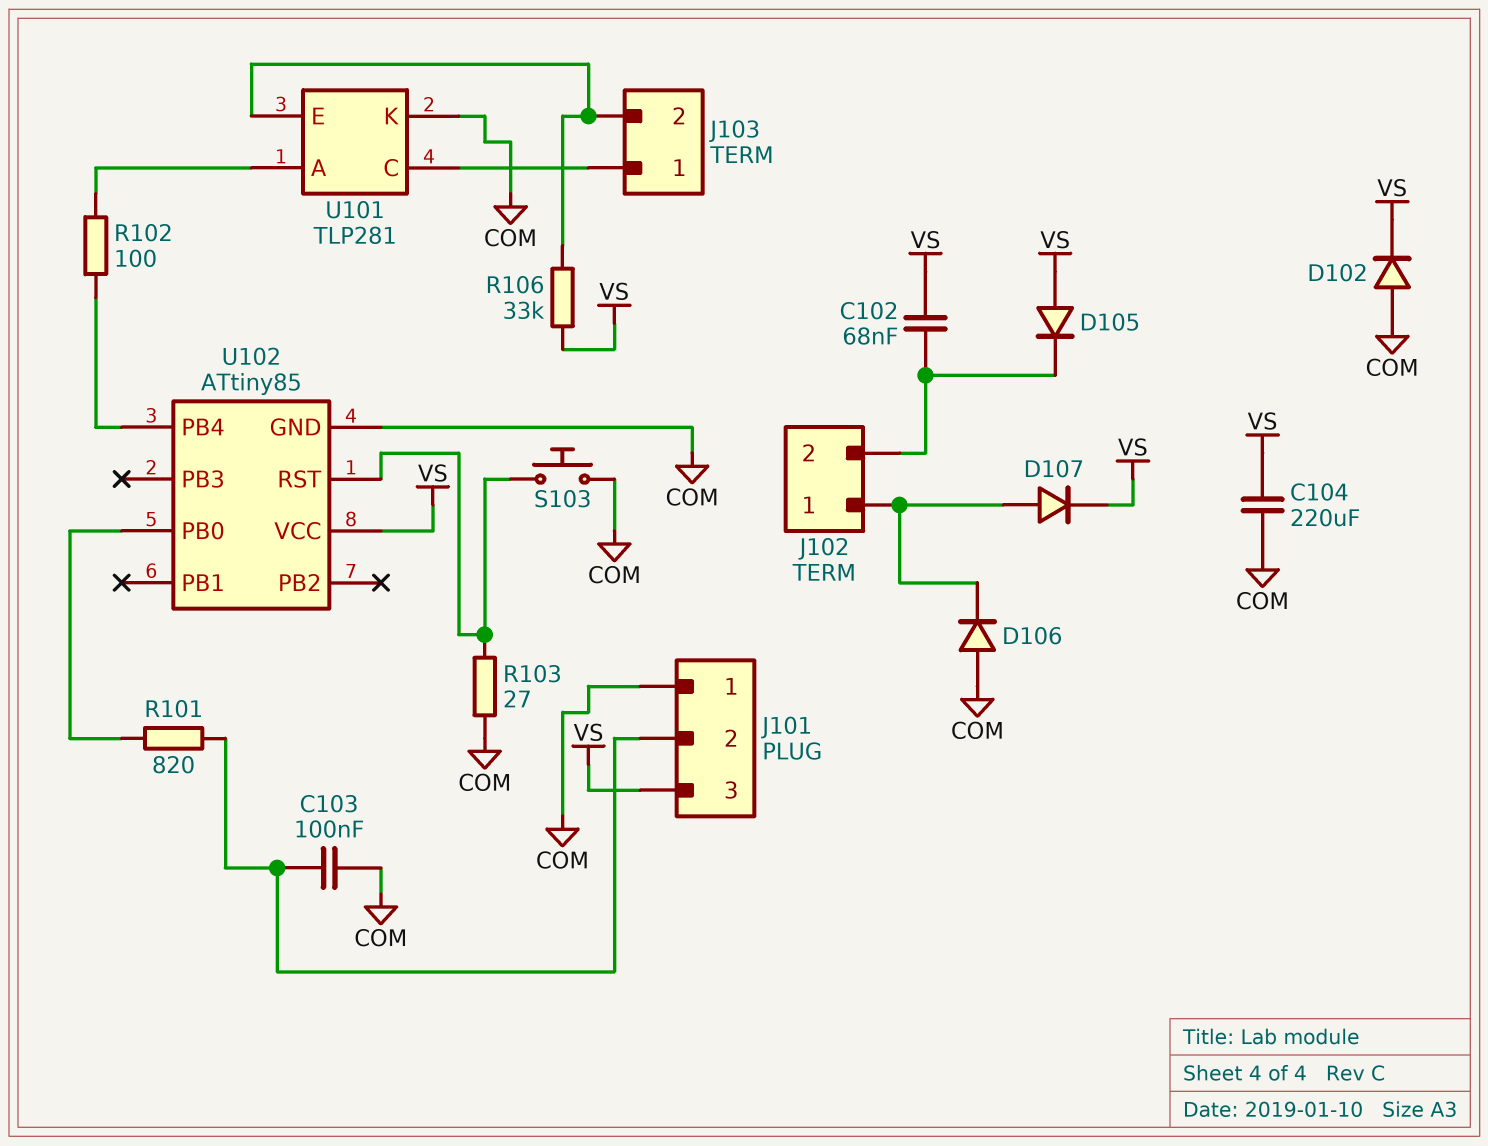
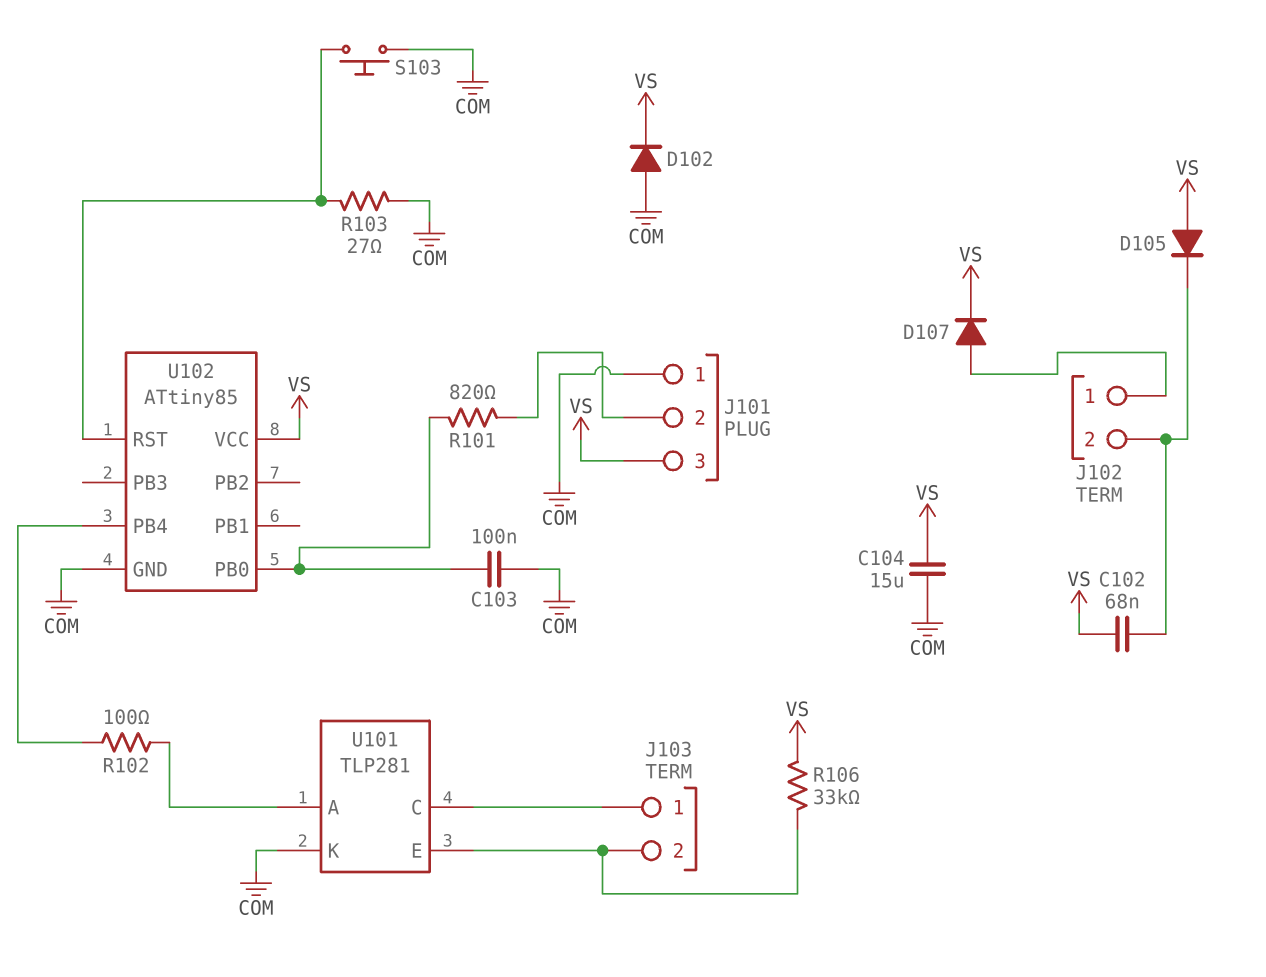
C103: 100nF (COM, J101/2) -> 100nF (COM, U102/PB0)
C104: 220uF (COM, VS) -> 15uF (COM, VS)
D106: diode (A COM, K J102/1) -> none

